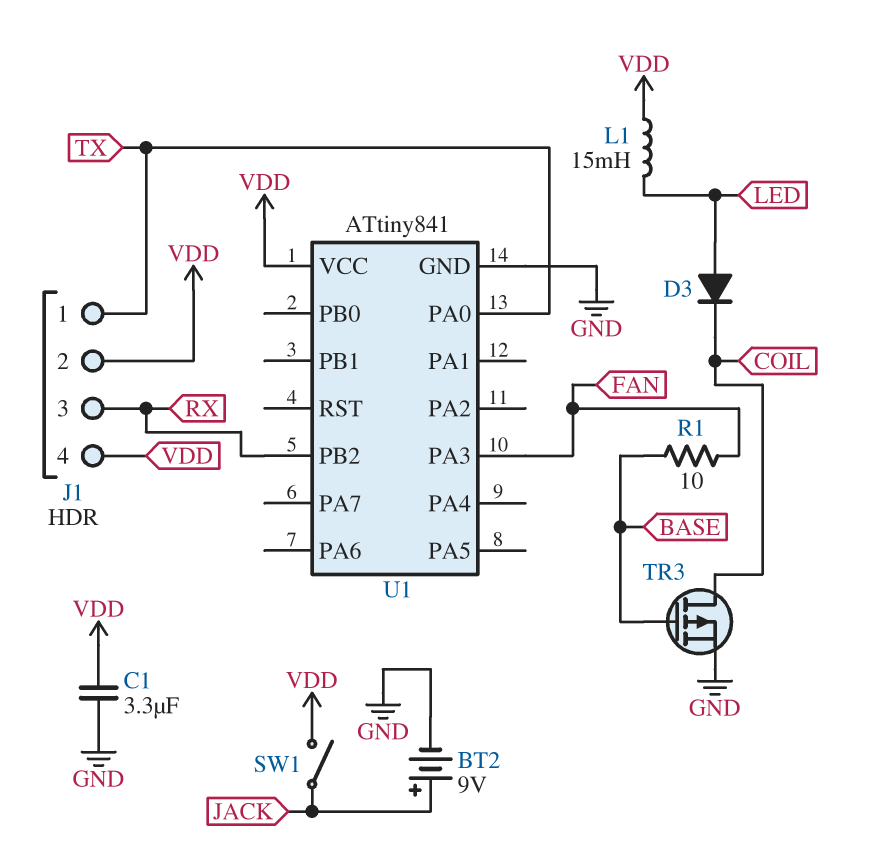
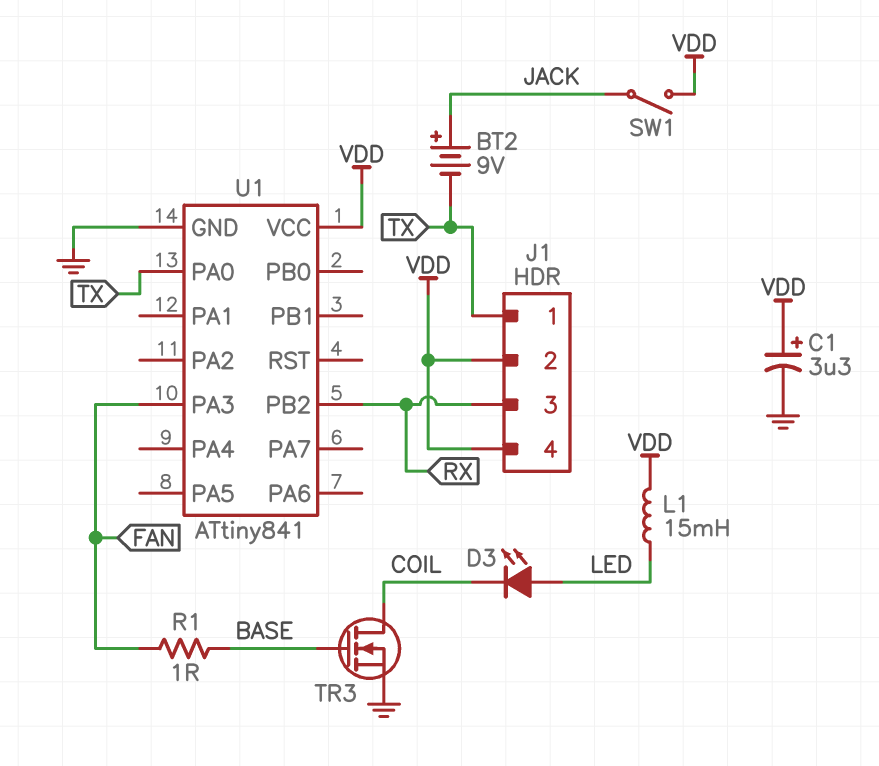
BT2: 9V (plus JACK, minus GND) -> 9V (plus JACK, minus TX)
C1: 3.3uF (GND, VDD) -> 3.3uF (plus VDD, minus GND)
D3: diode (A LED, K COIL) -> LED (A LED, K COIL)
R1: 10 (BASE, FAN) -> 1 (BASE, FAN)
TR3: PMOS (G BASE, D COIL, S GND) -> NMOS (G BASE, D COIL, S GND)

